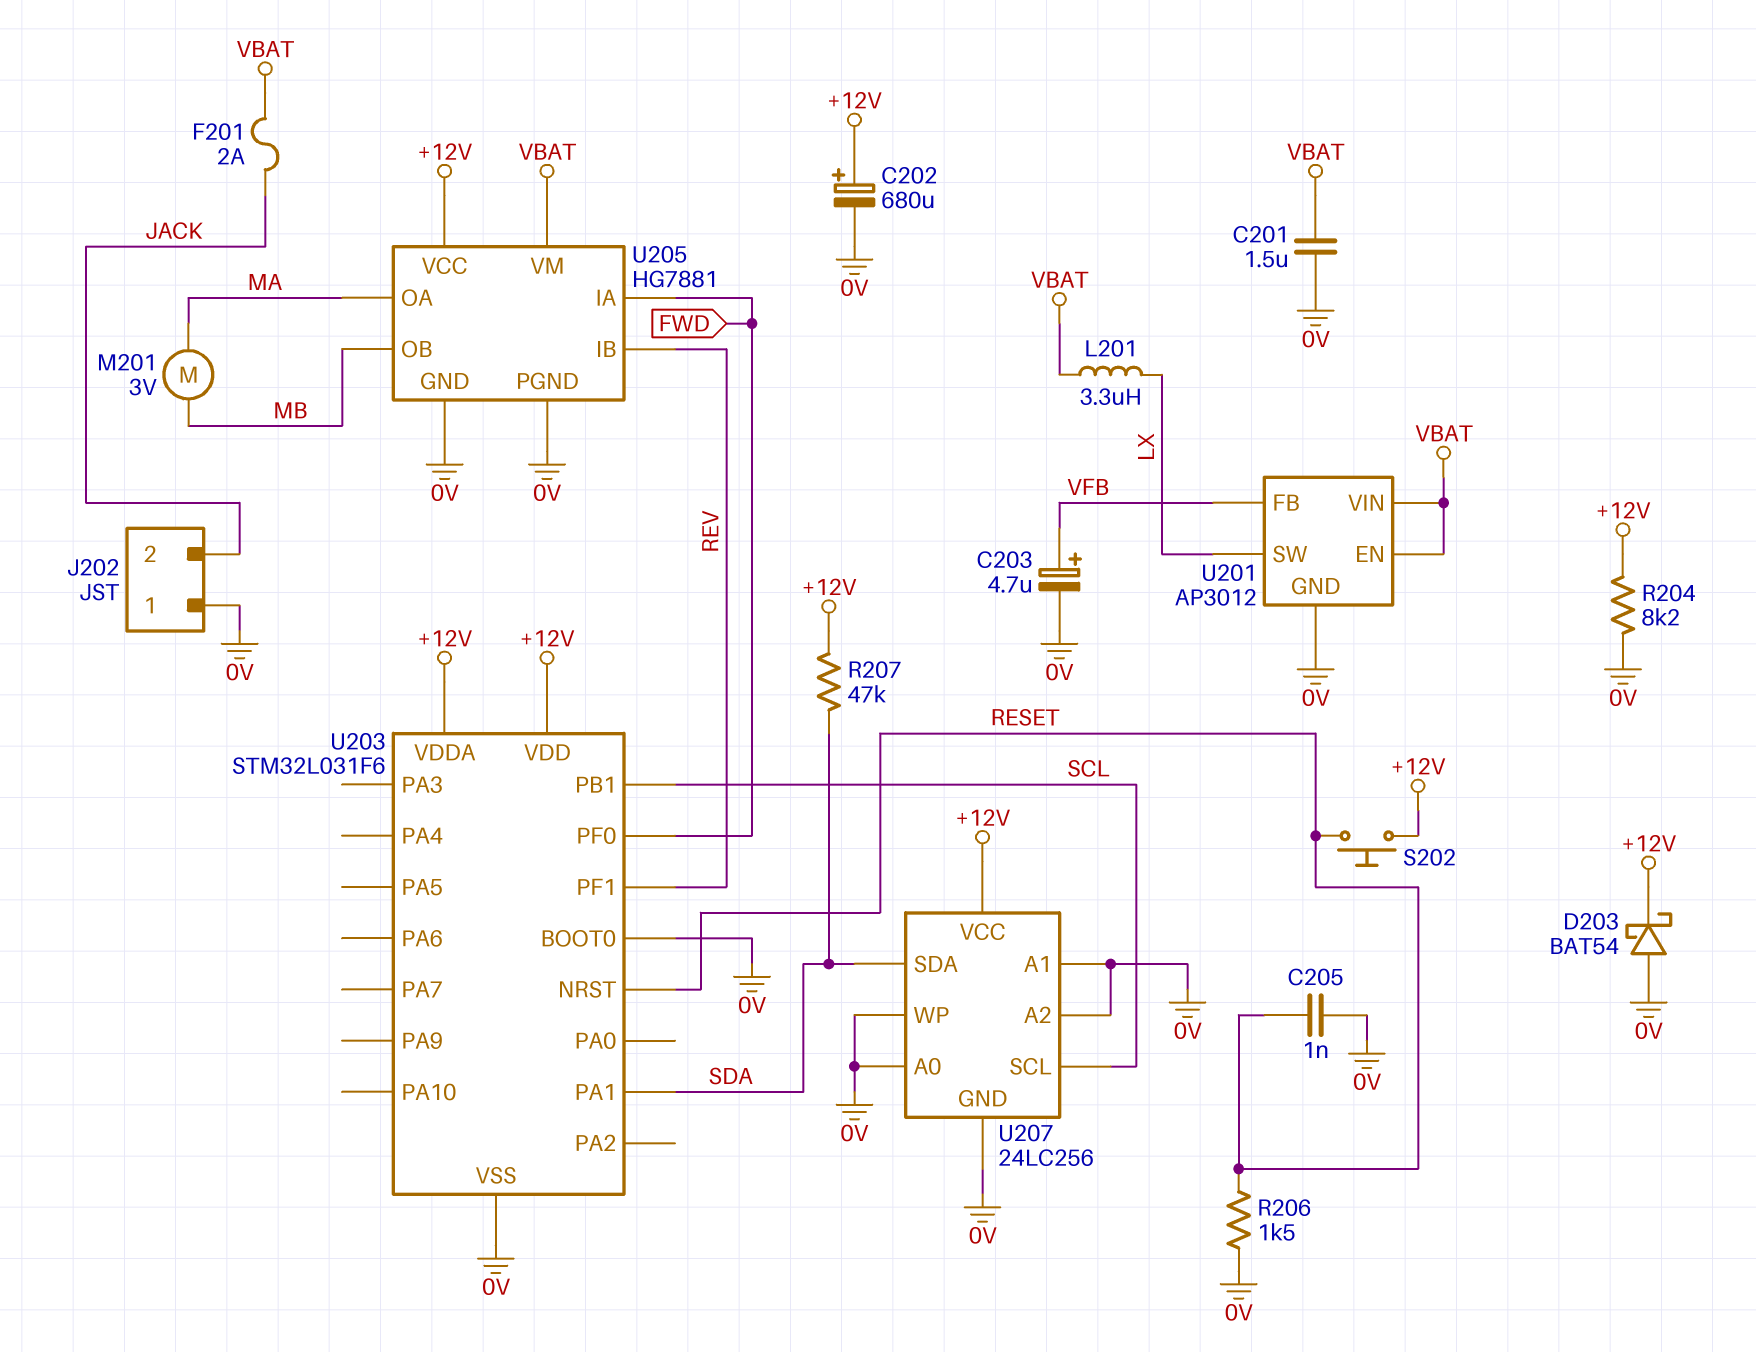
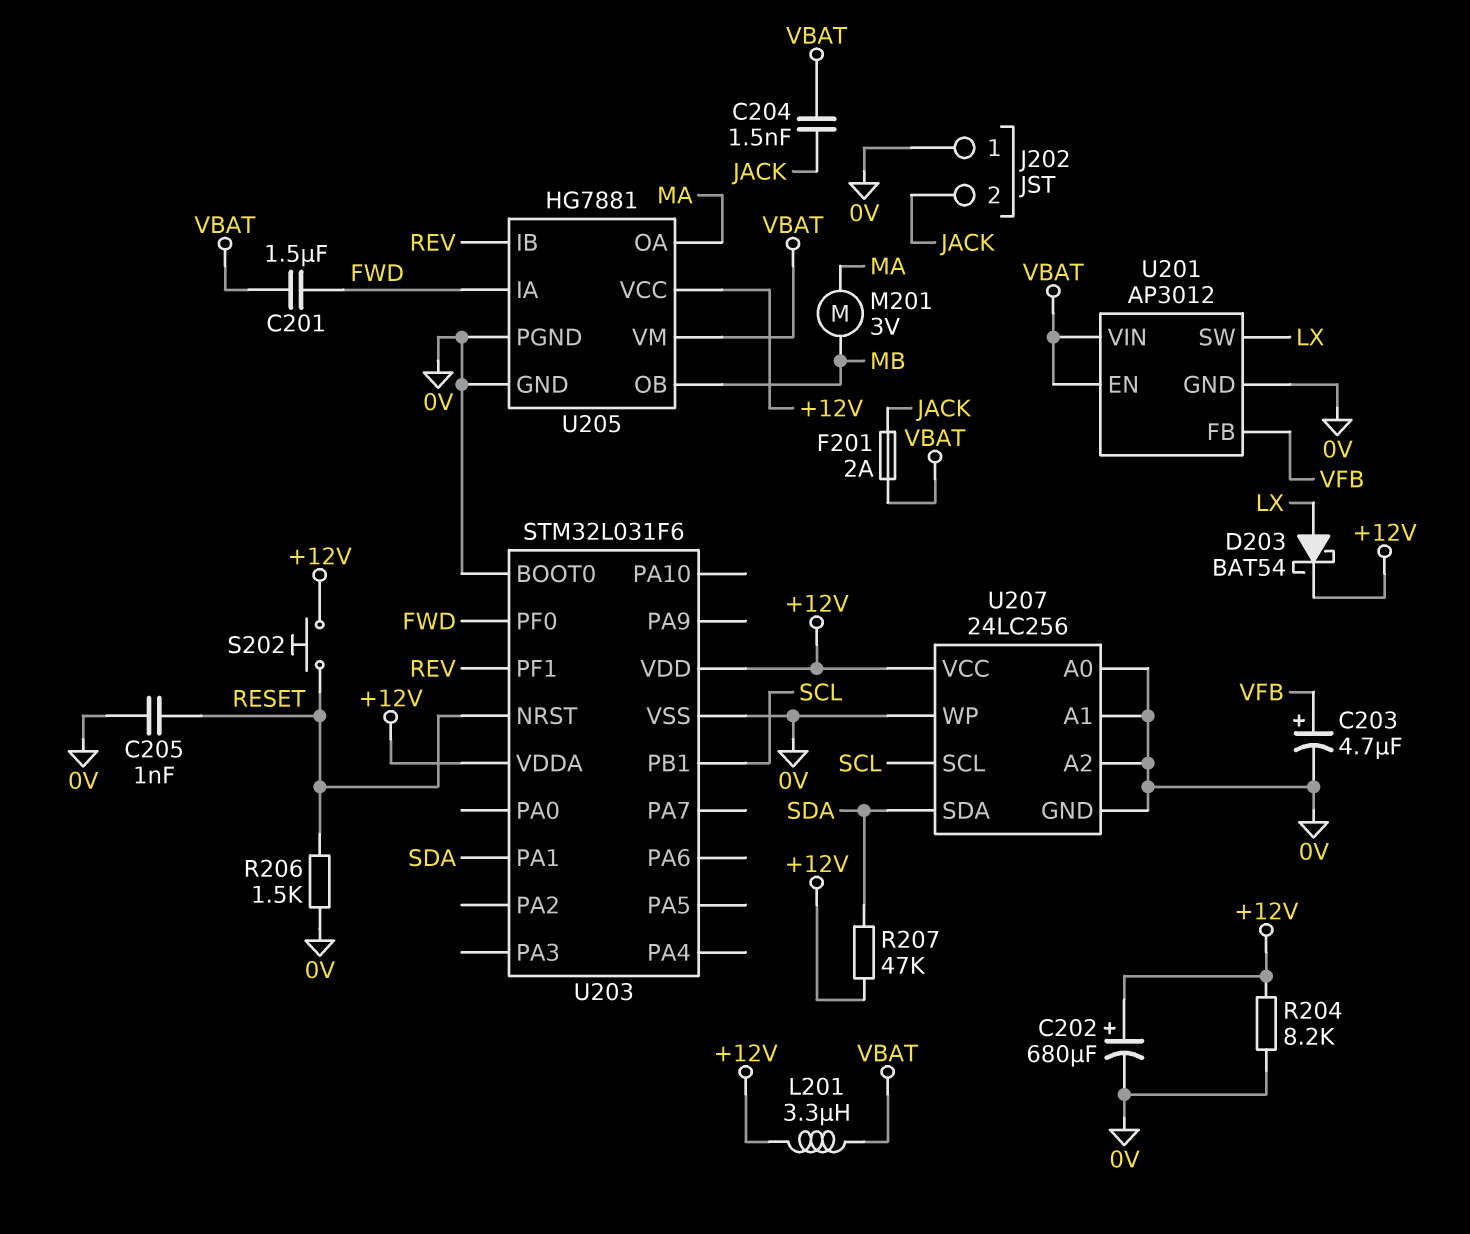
C201: 1.5uF (0V, VBAT) -> 1.5uF (FWD, VBAT)
C204: none -> 1.5nF (JACK, VBAT)
D203: schottky BAT54 (A 0V, K +12V) -> schottky BAT54 (A LX, K +12V)
L201: 3.3uH (LX, VBAT) -> 3.3uH (+12V, VBAT)

